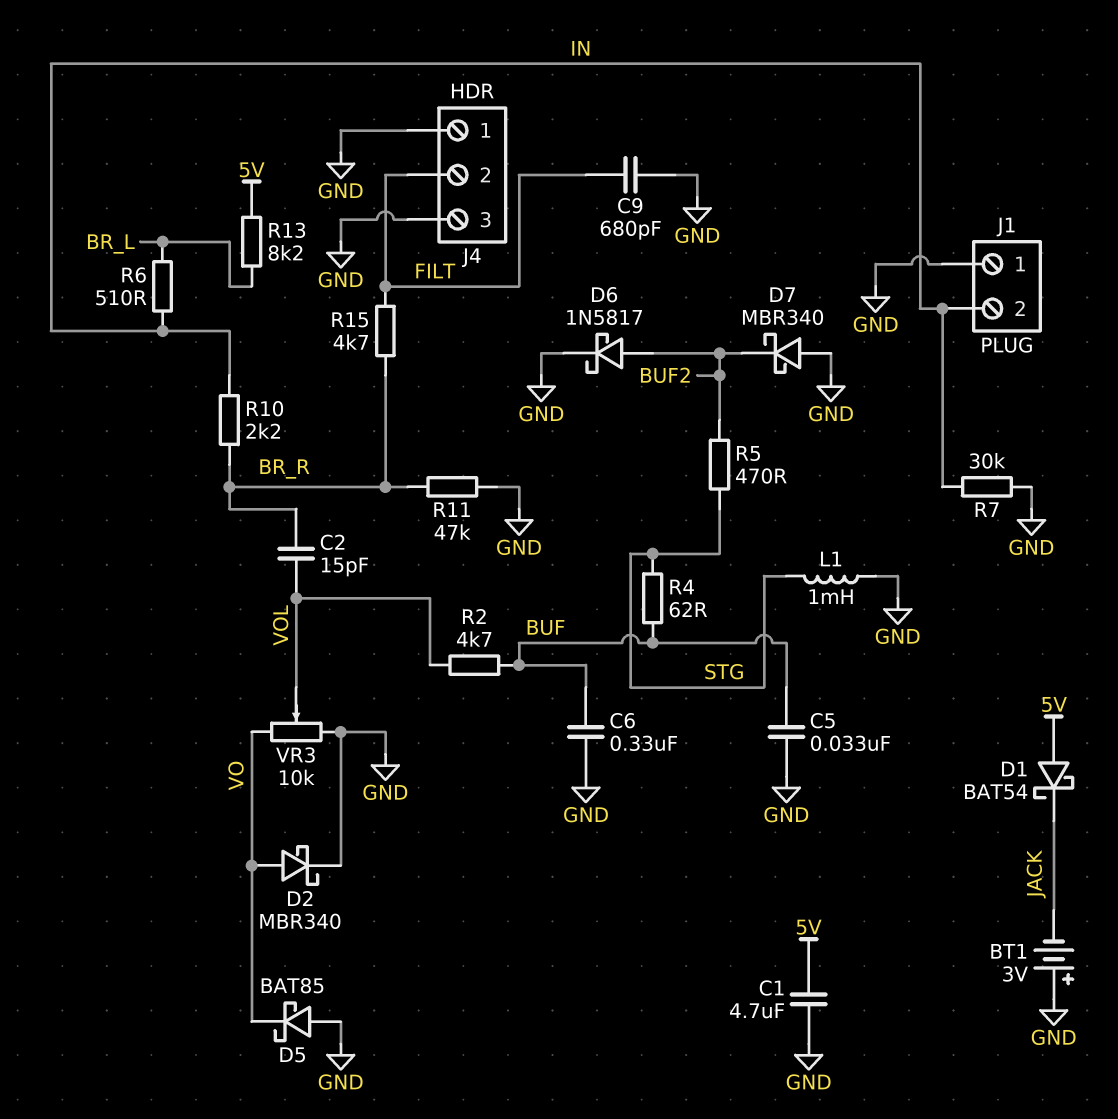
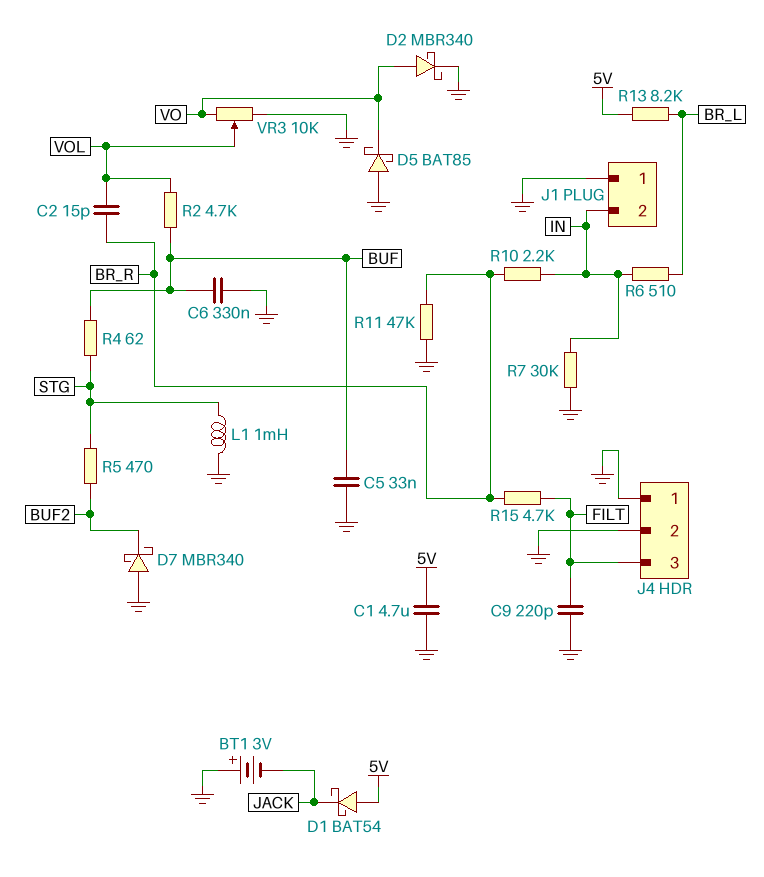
C9: 680pF (FILT, GND) -> 220pF (FILT, GND)
D6: schottky 1N5817 (A BUF2, K GND) -> none
J4 pin 2: FILT -> GND
J4 pin 3: GND -> FILT

